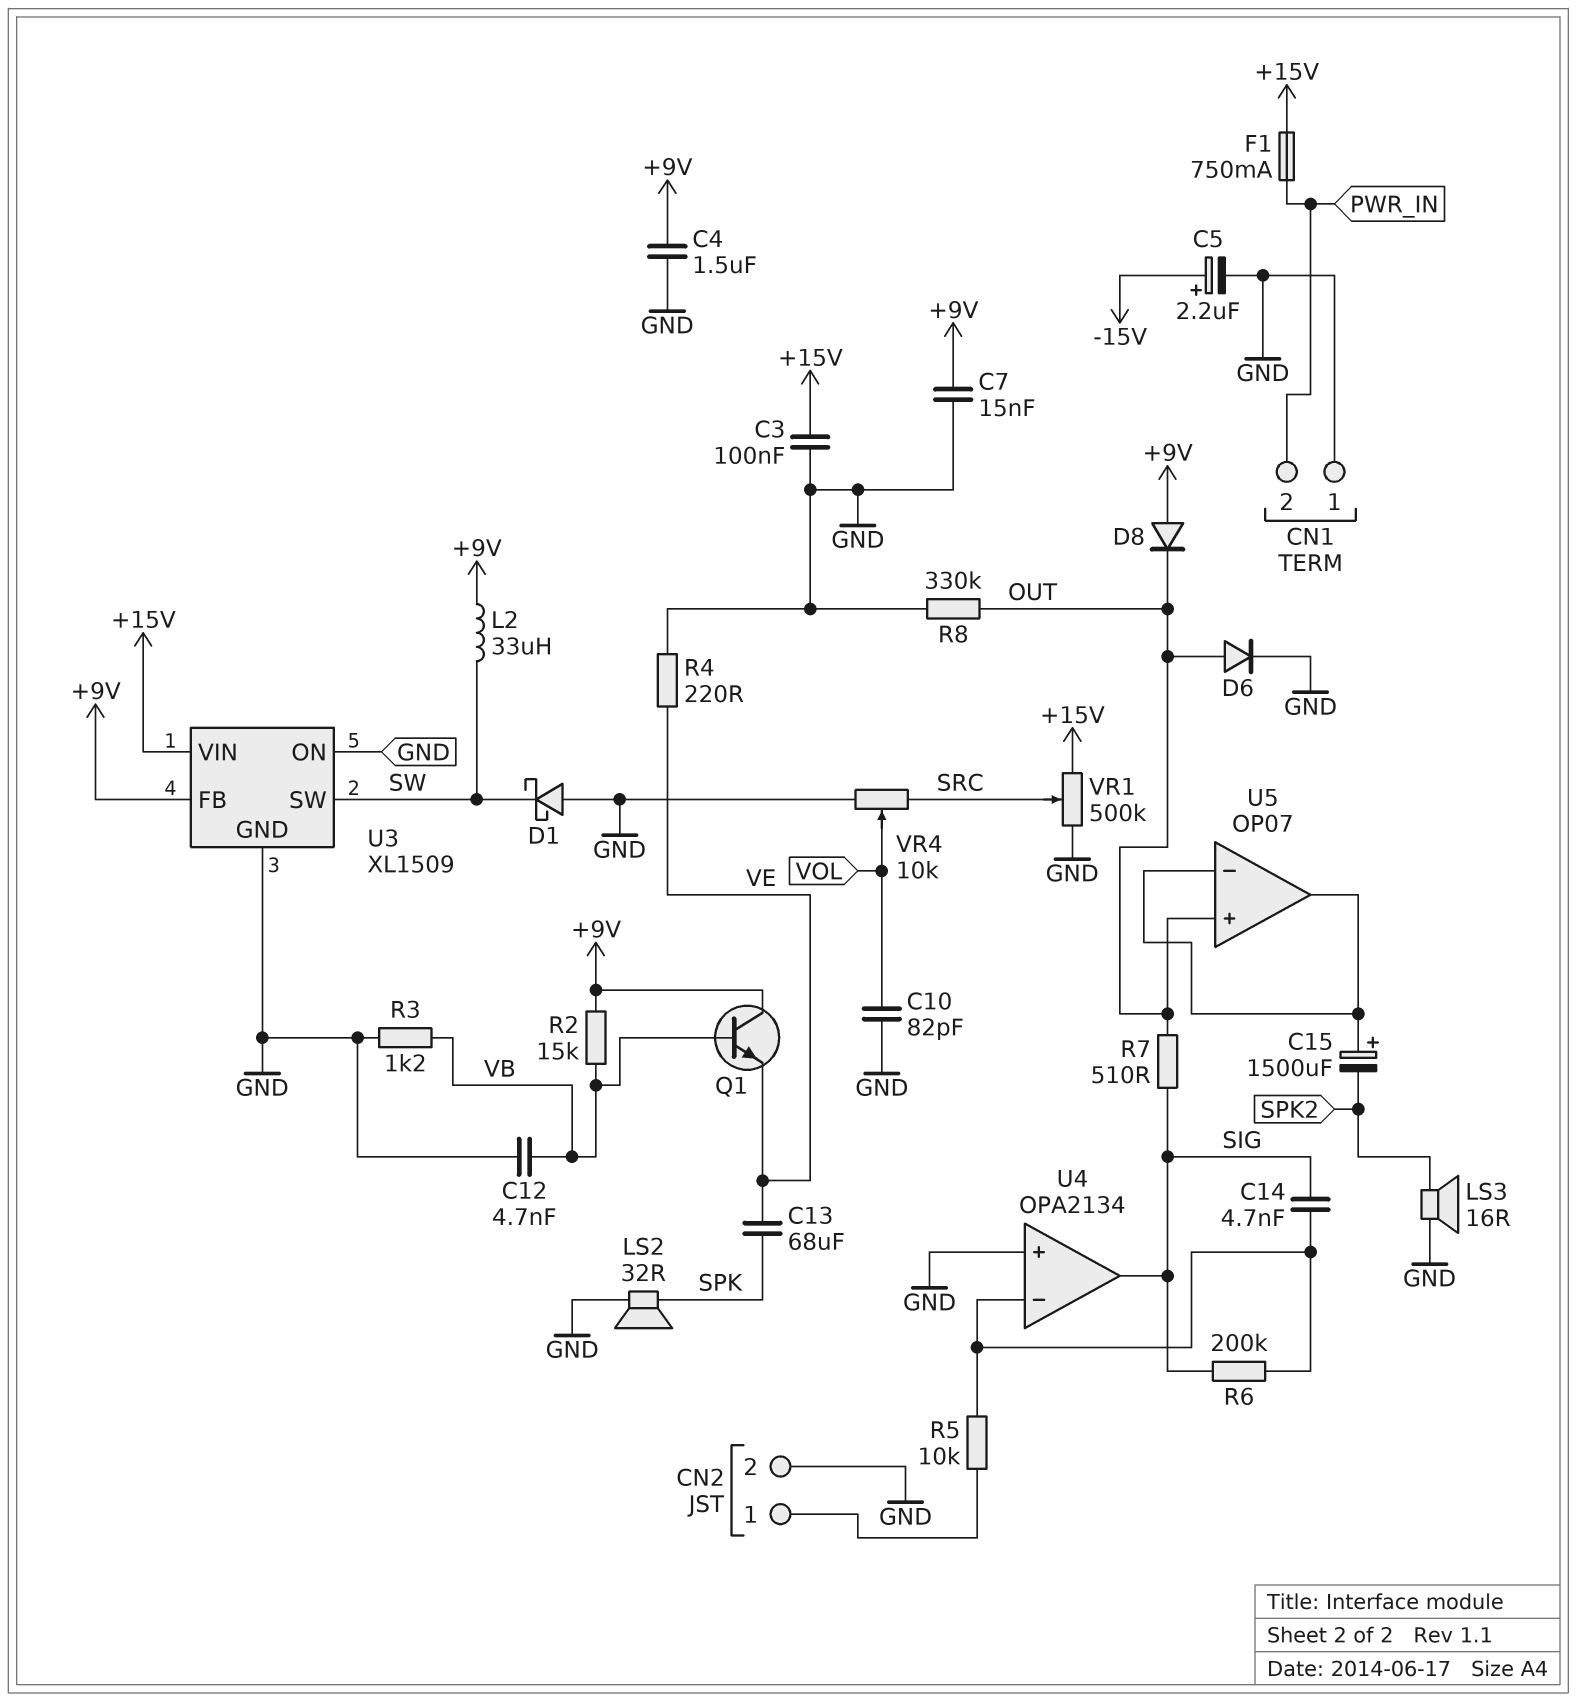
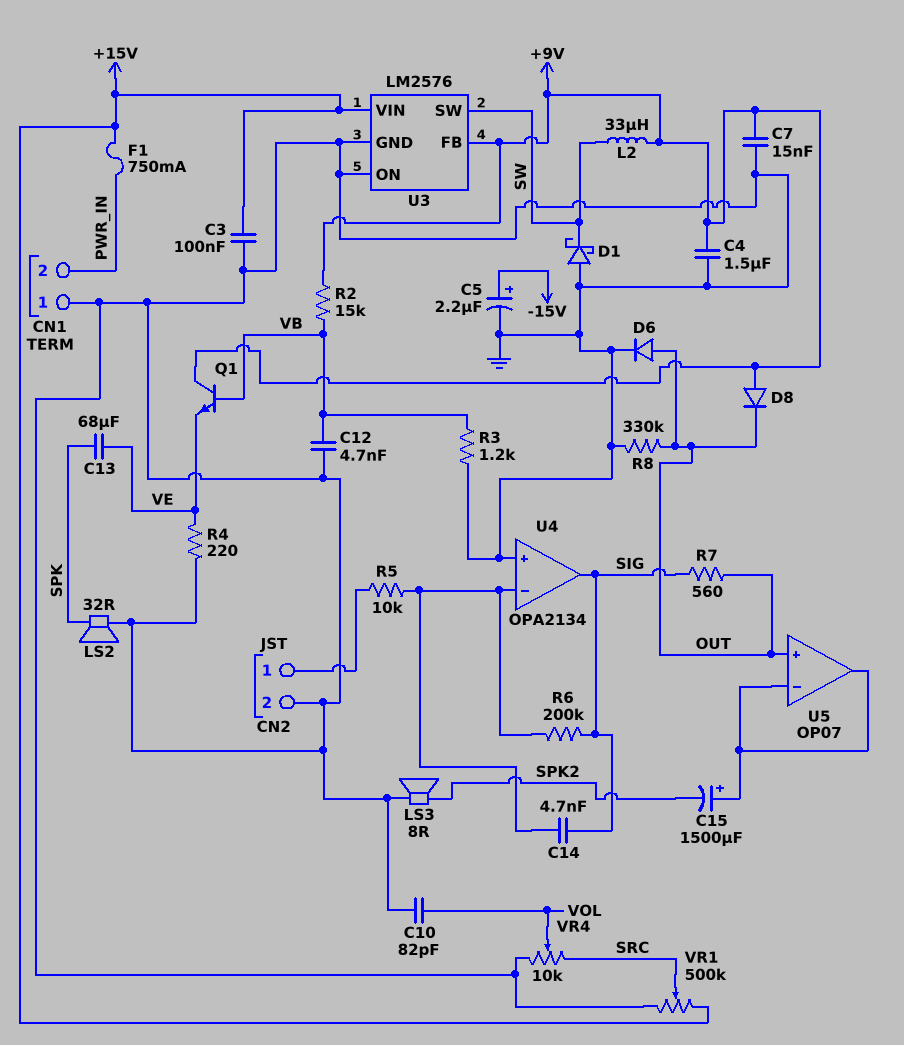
LS3: speaker 16R (GND, SPK2) -> speaker 8R (GND, SPK2)
R7: 510 (OUT, SIG) -> 560 (OUT, SIG)
U3: XL1509 -> LM2576

